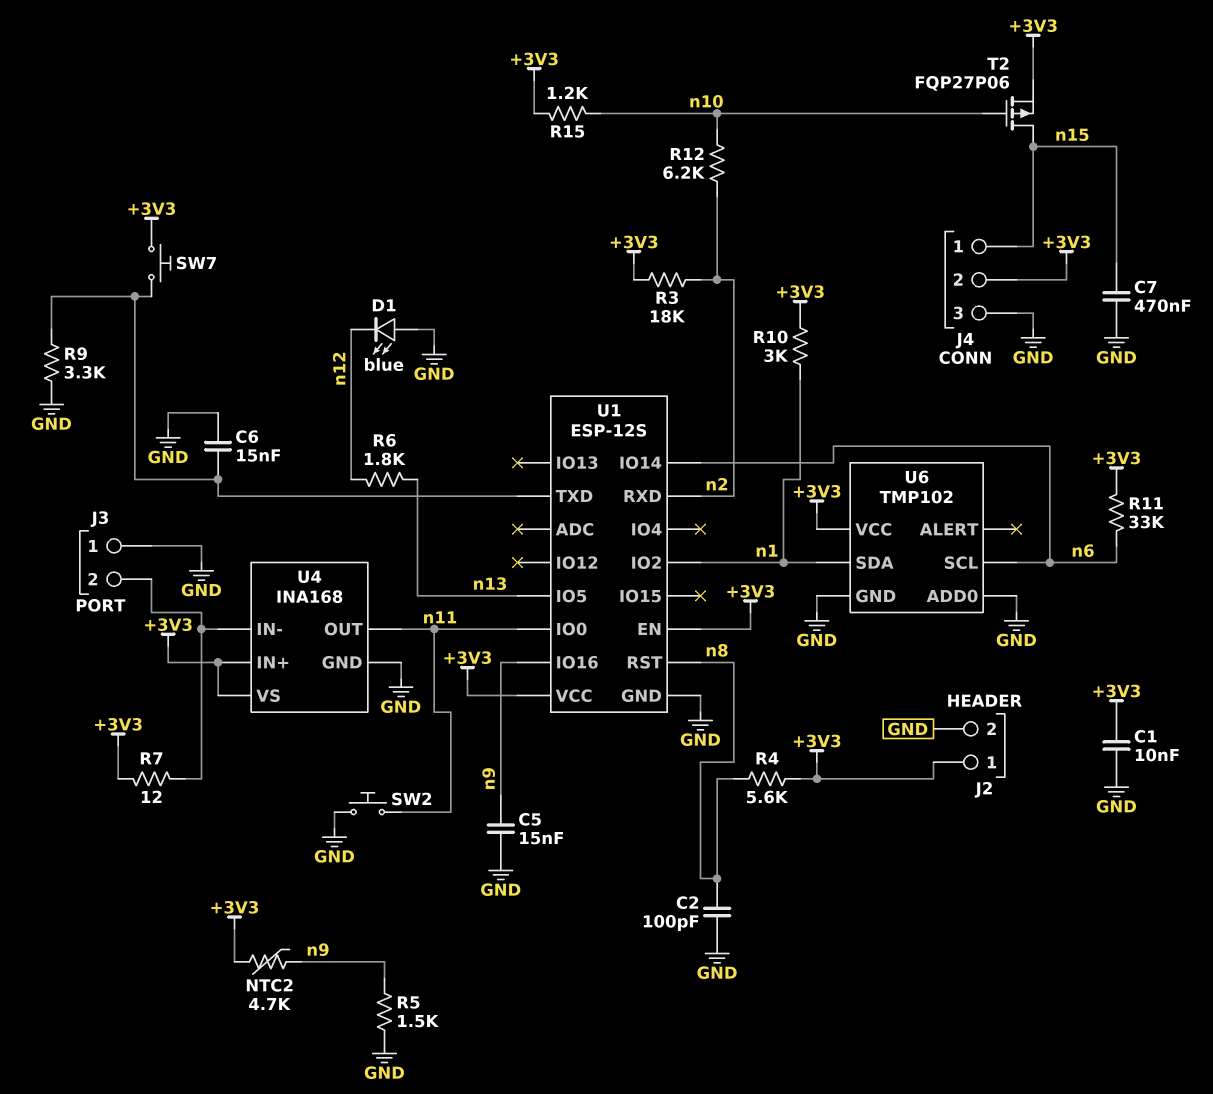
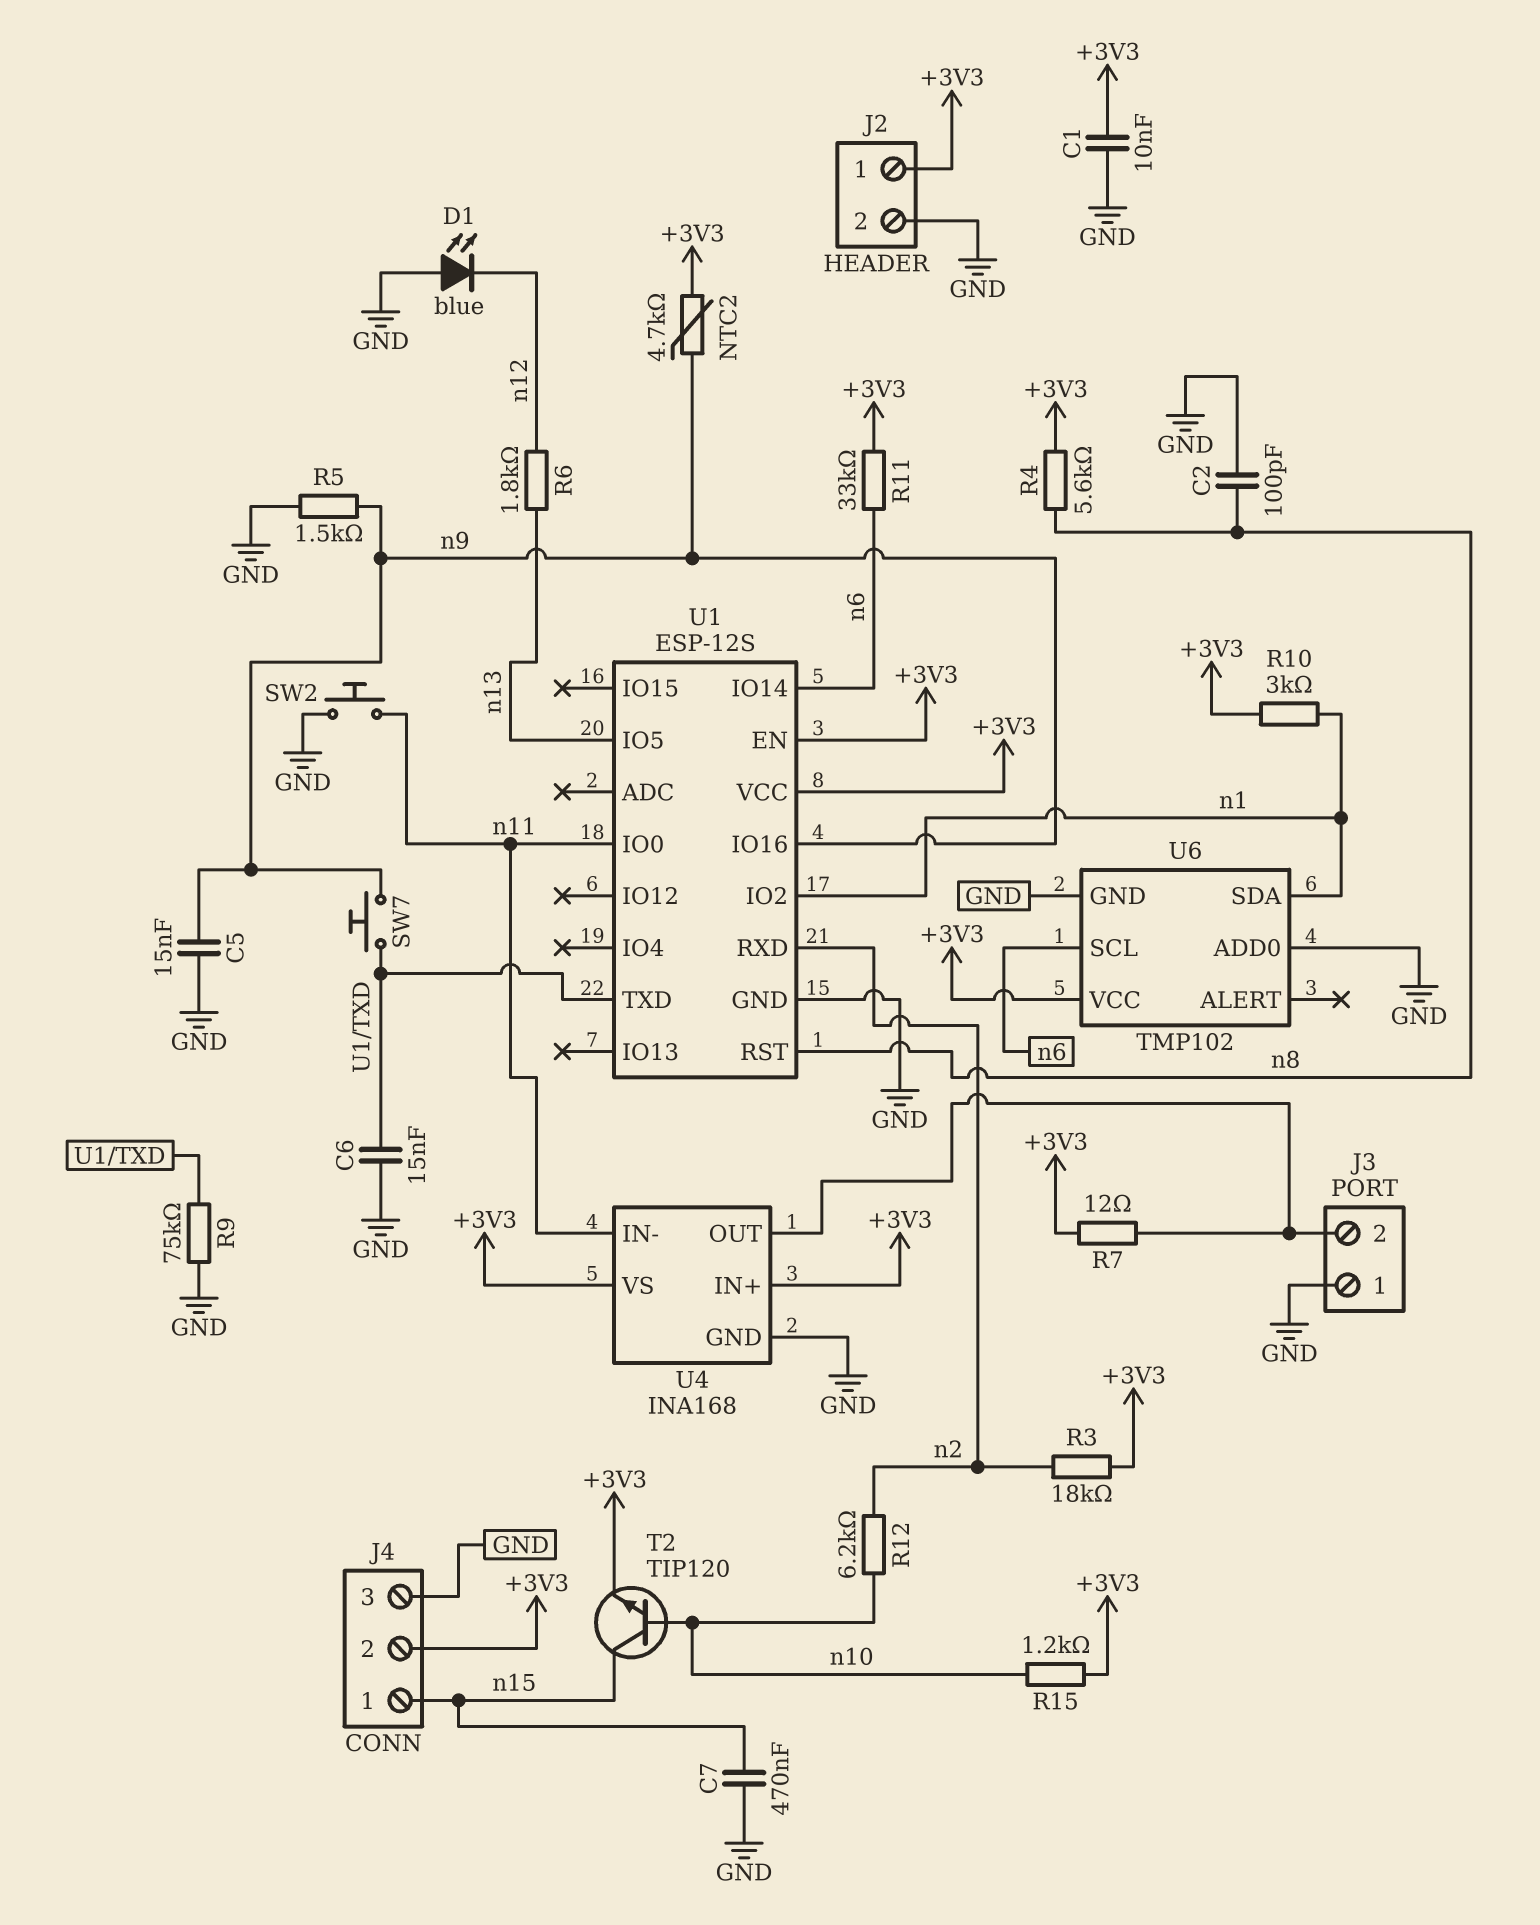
R9: 3.3k (GND, U1/TXD) -> 75k (GND, U1/TXD)
SW7: button (+3V3, U1/TXD) -> button (U1/TXD, n9)
T2: PMOS FQP27P06 (G n10, D n15, S +3V3) -> NPN TIP120 (B n10, C n15, E +3V3)
U4 pin IN-: J3/2 -> n11
U4 pin OUT: n11 -> J3/2

